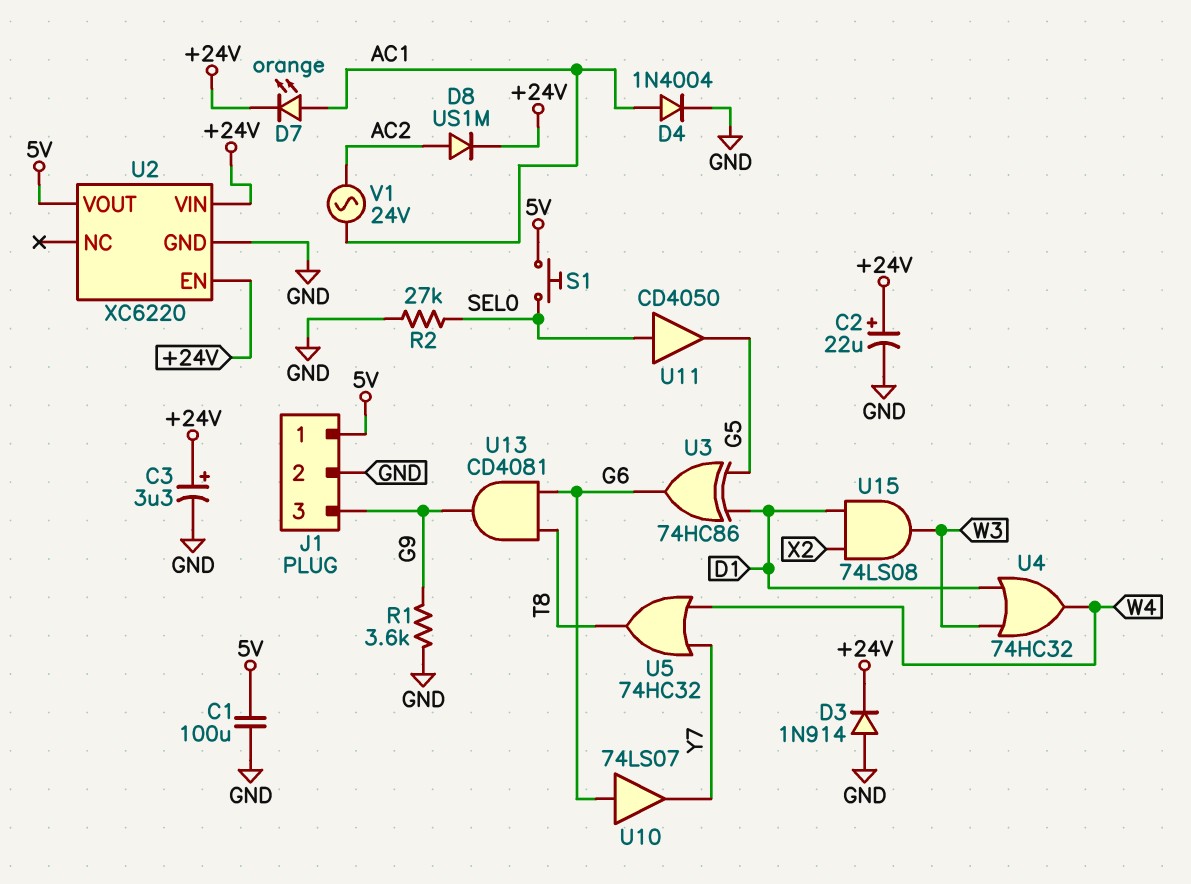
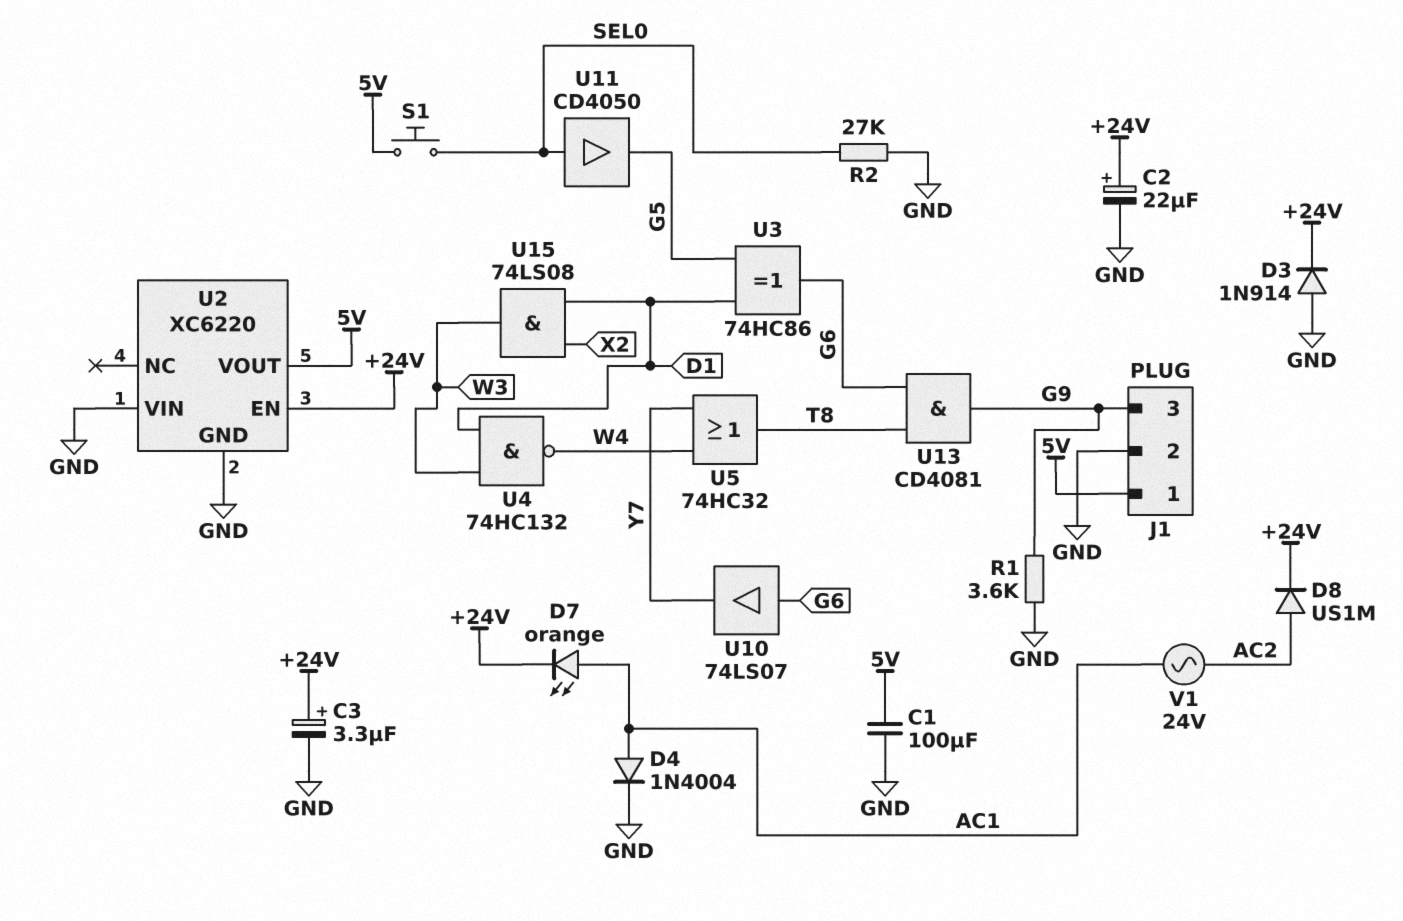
U2 pin VIN: +24V -> GND
U4: OR 74HC32 (in D1, in W3, out W4) -> NAND 74HC132 (in D1, in W3, out W4)

